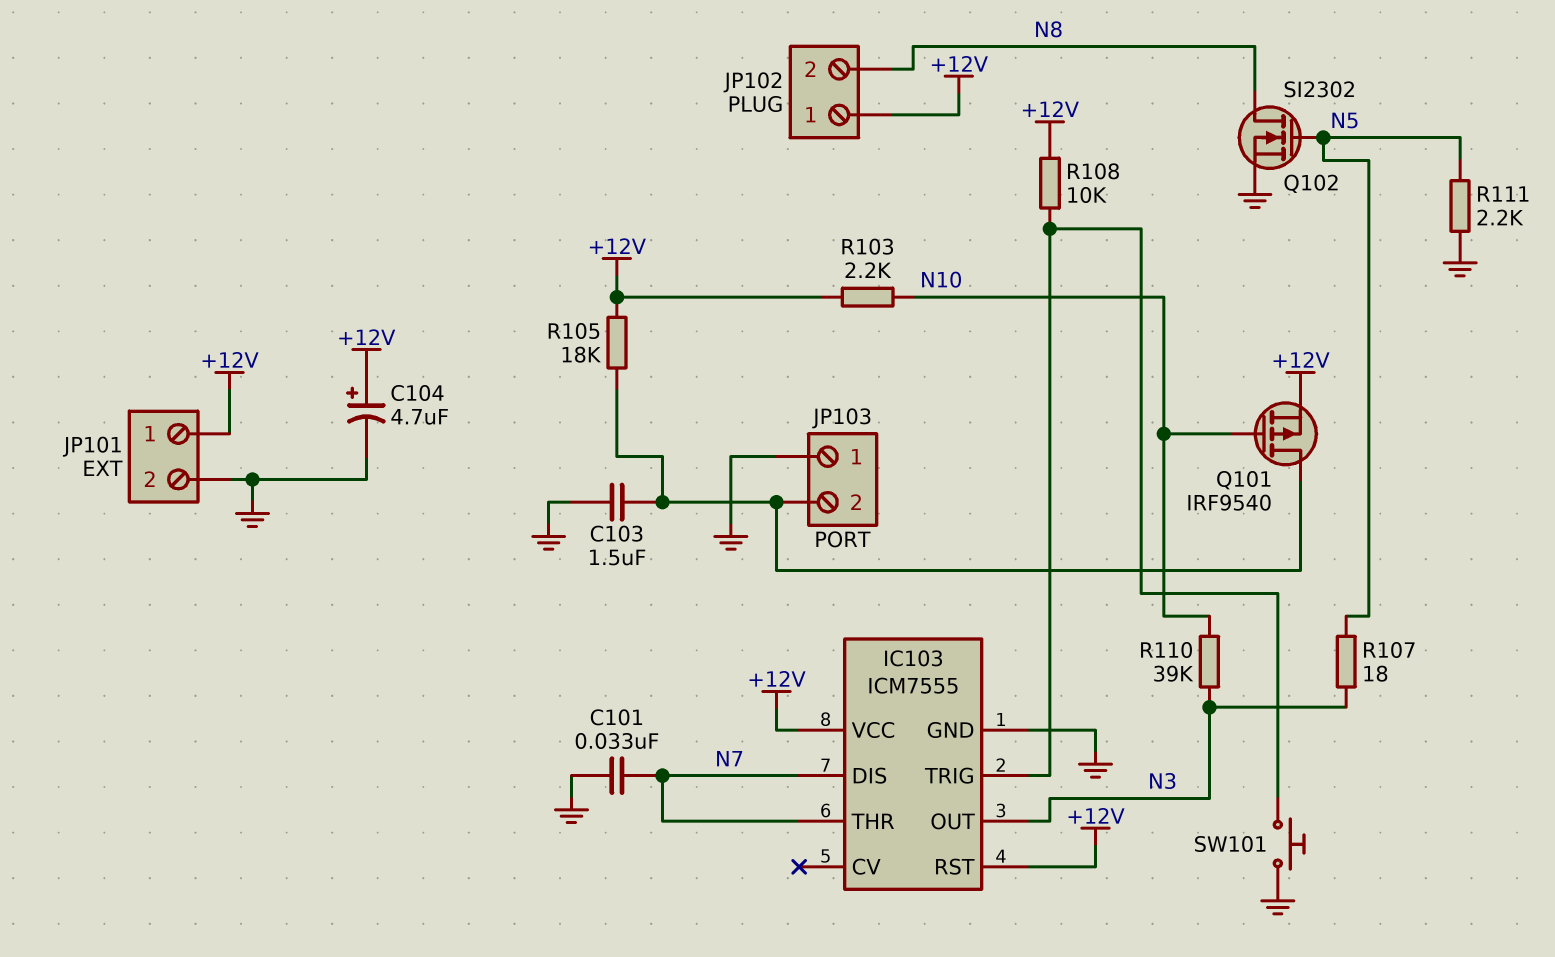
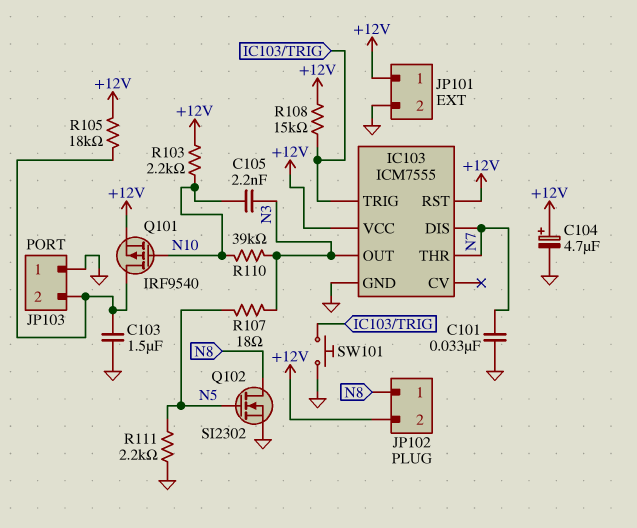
C105: none -> 2.2nF (N3, N10)
JP102 pin 1: +12V -> N8
JP102 pin 2: N8 -> +12V
R108: 10k (+12V, IC103/TRIG) -> 15k (+12V, IC103/TRIG)

